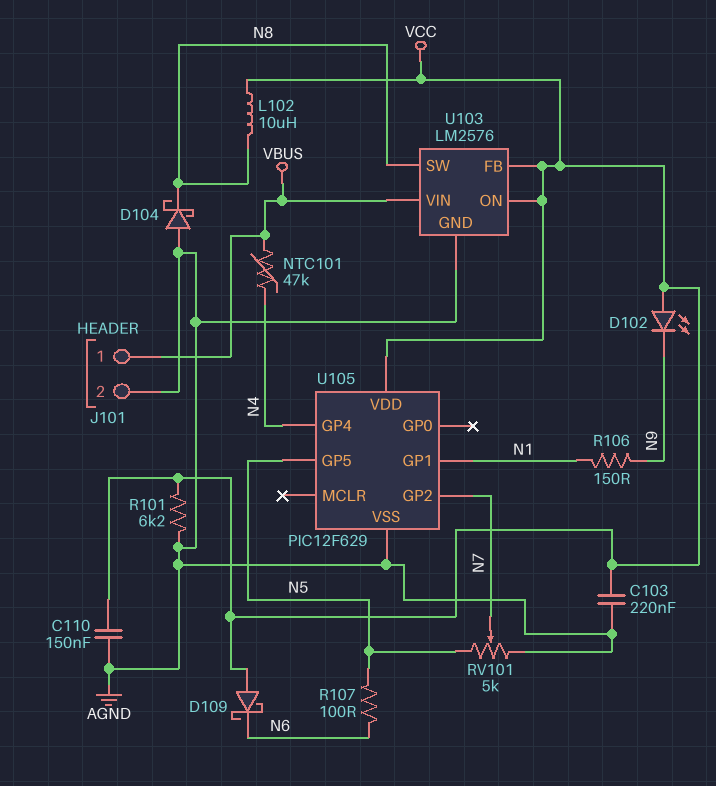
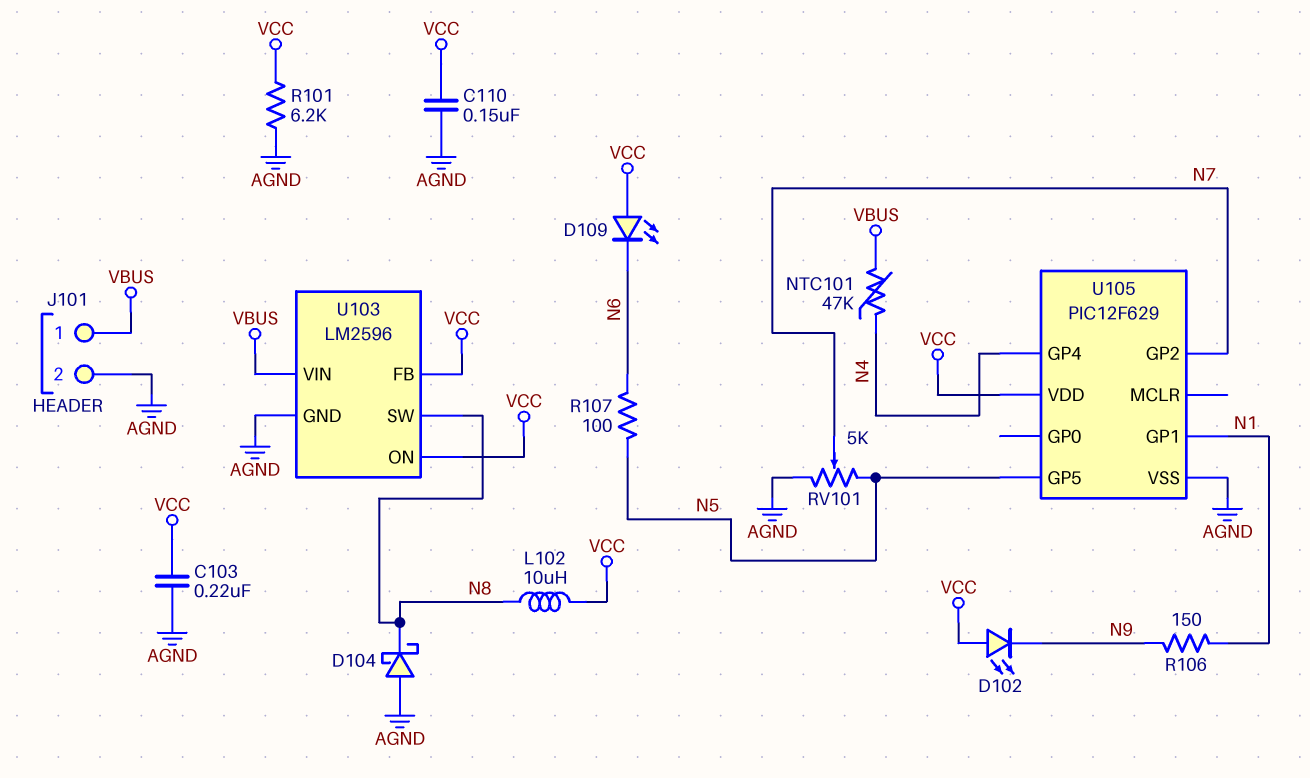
D109: schottky (A VCC, K N6) -> LED (A VCC, K N6)
U103: LM2576 -> LM2596

